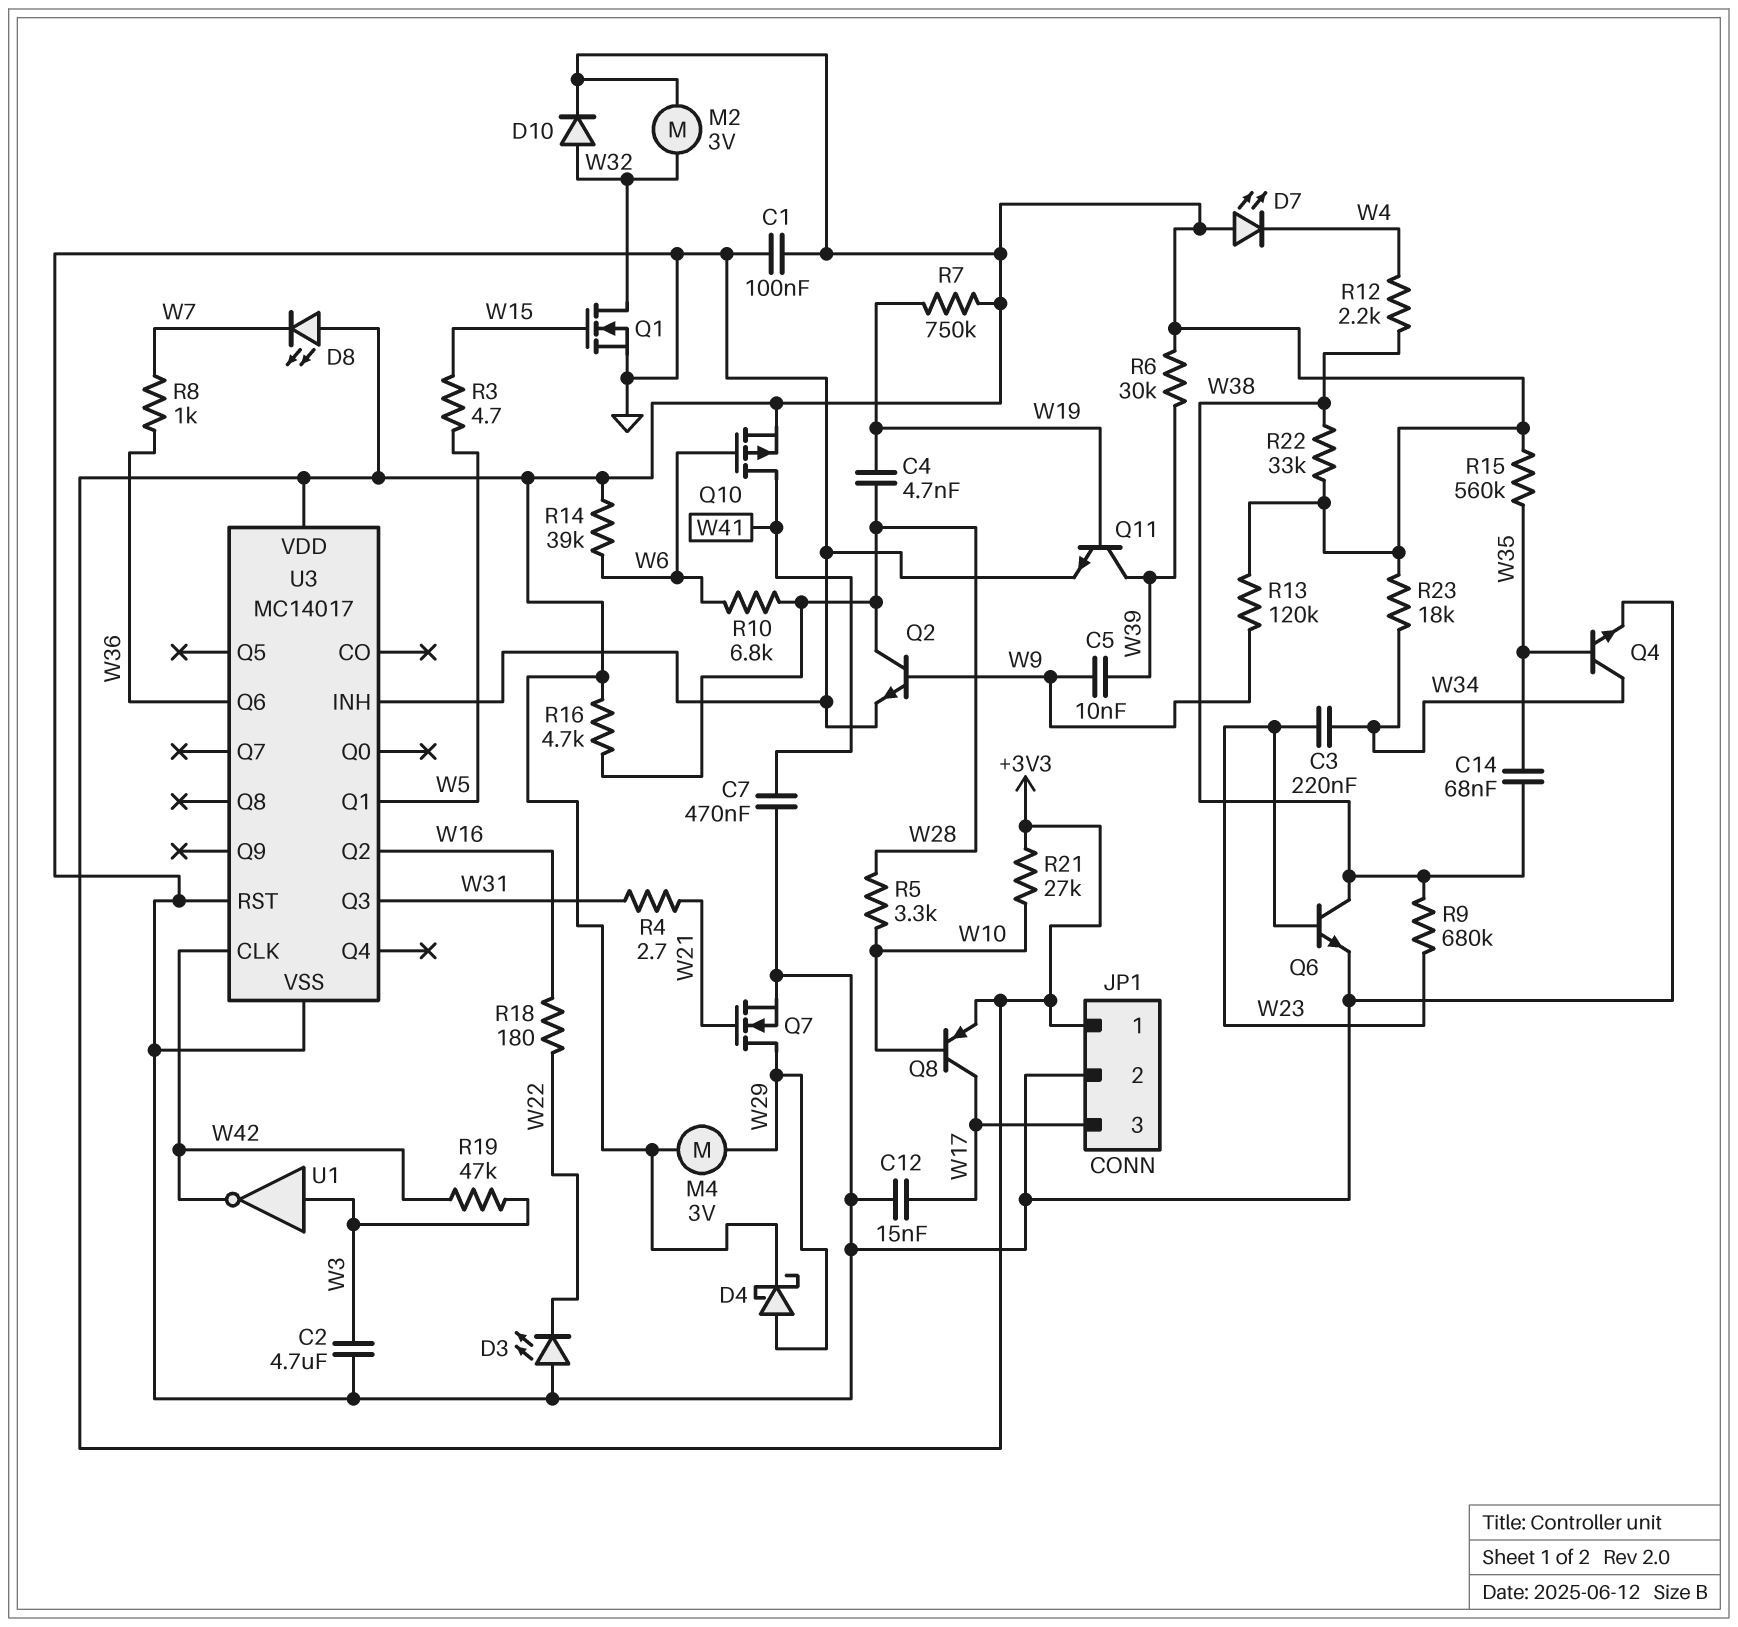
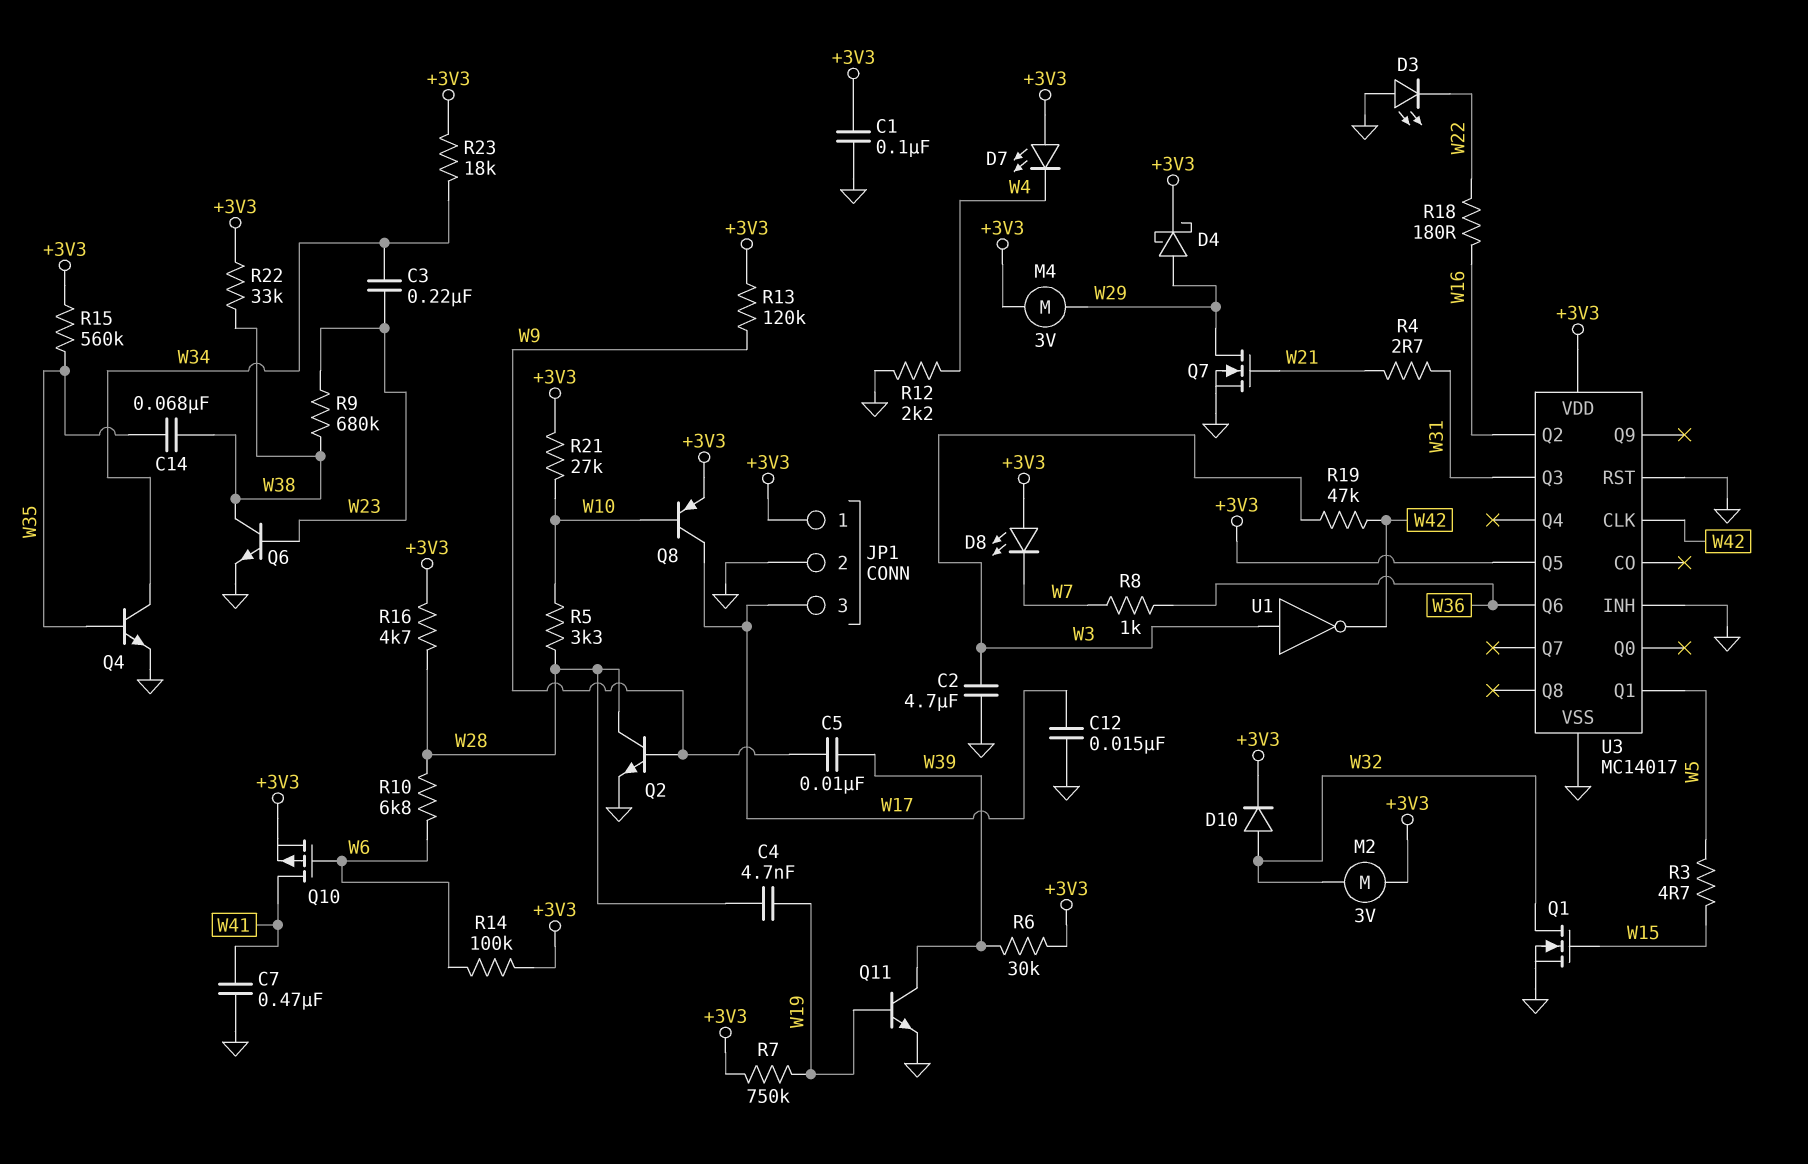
R12: 2.2k (W4, W38) -> 2.2k (GND, W4)
R14: 39k (+3V3, W6) -> 100k (+3V3, W6)
U3 pin Q5: none -> +3V3

